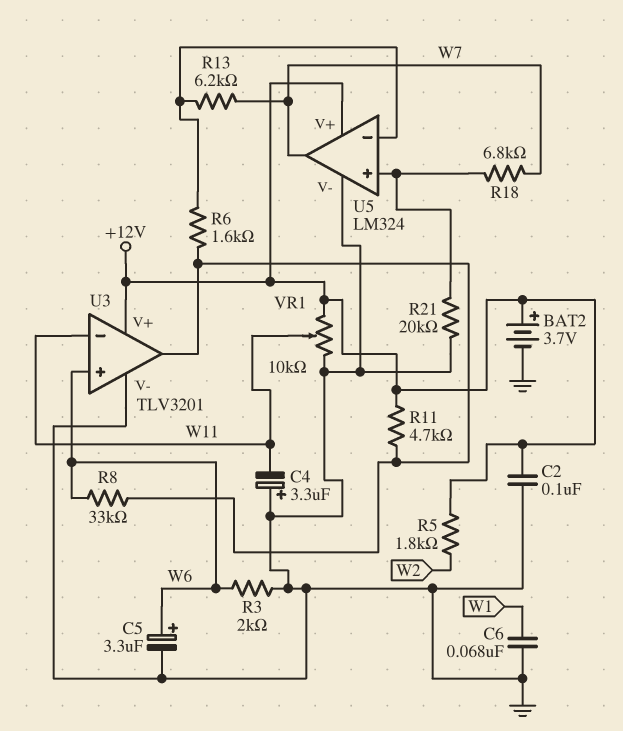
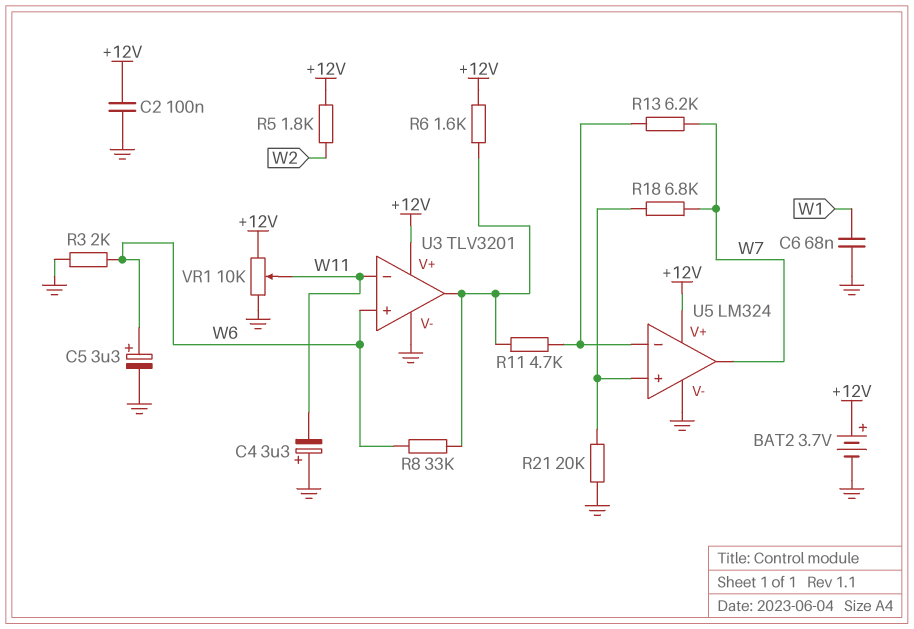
R6: 1.6k (U3/out, U5/in-) -> 1.6k (+12V, U3/out)
R11: 4.7k (+12V, U3/out) -> 4.7k (U3/out, U5/in-)

